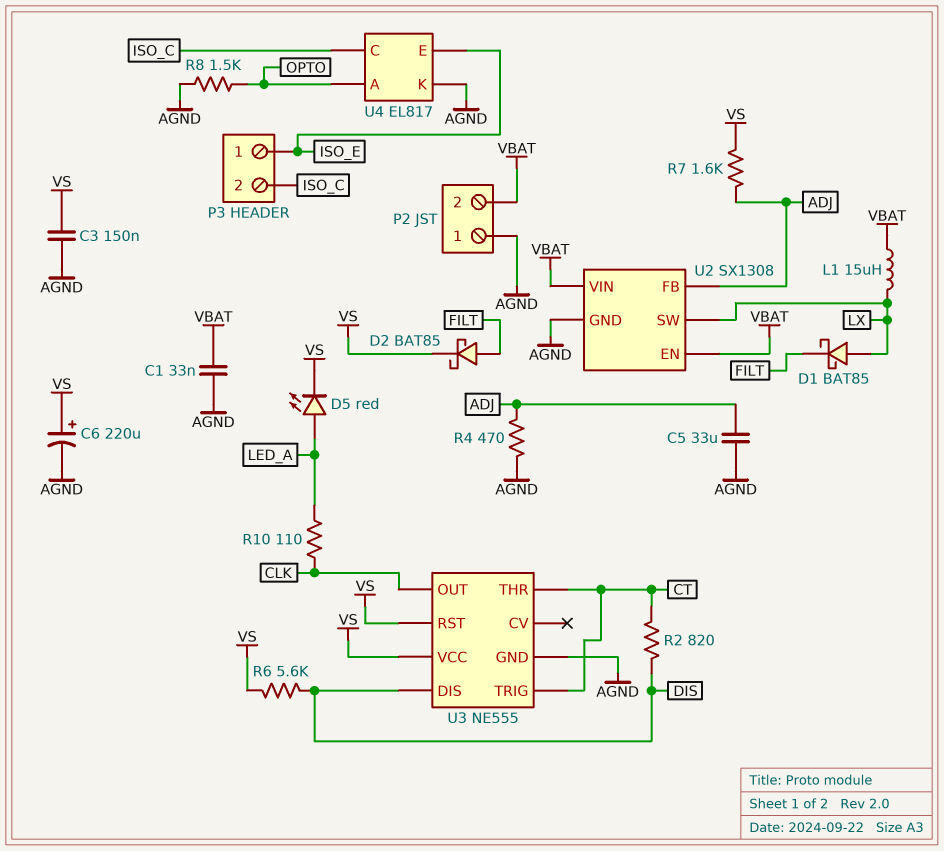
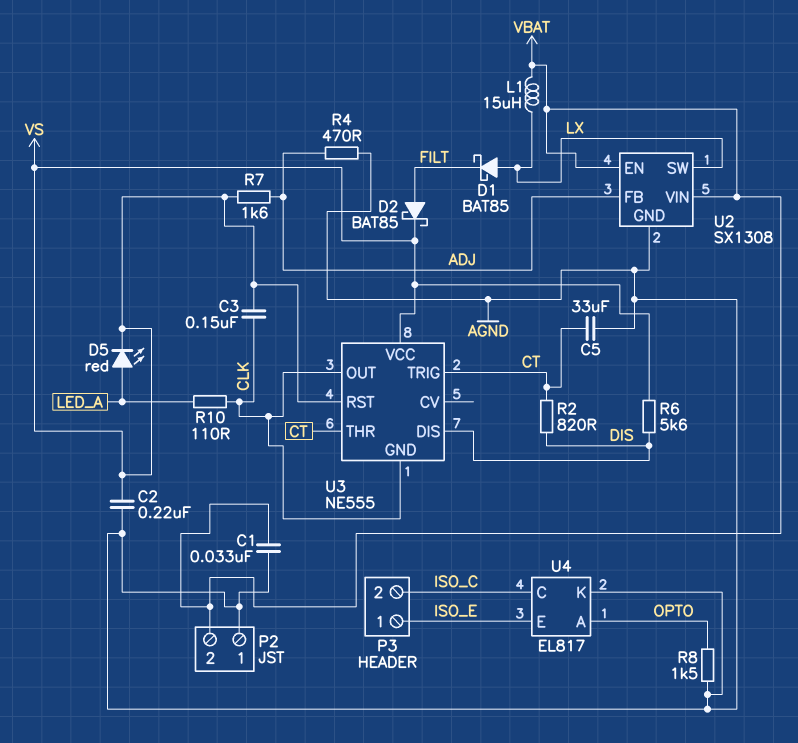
C2: none -> 220nF (AGND, VS)
C3: 150nF (AGND, VS) -> 150nF (CLK, VS)
C5: 33uF (ADJ, AGND) -> 33uF (AGND, CT)
C6: 220uF (plus VS, minus AGND) -> none
U3 pin GND: AGND -> CLK

